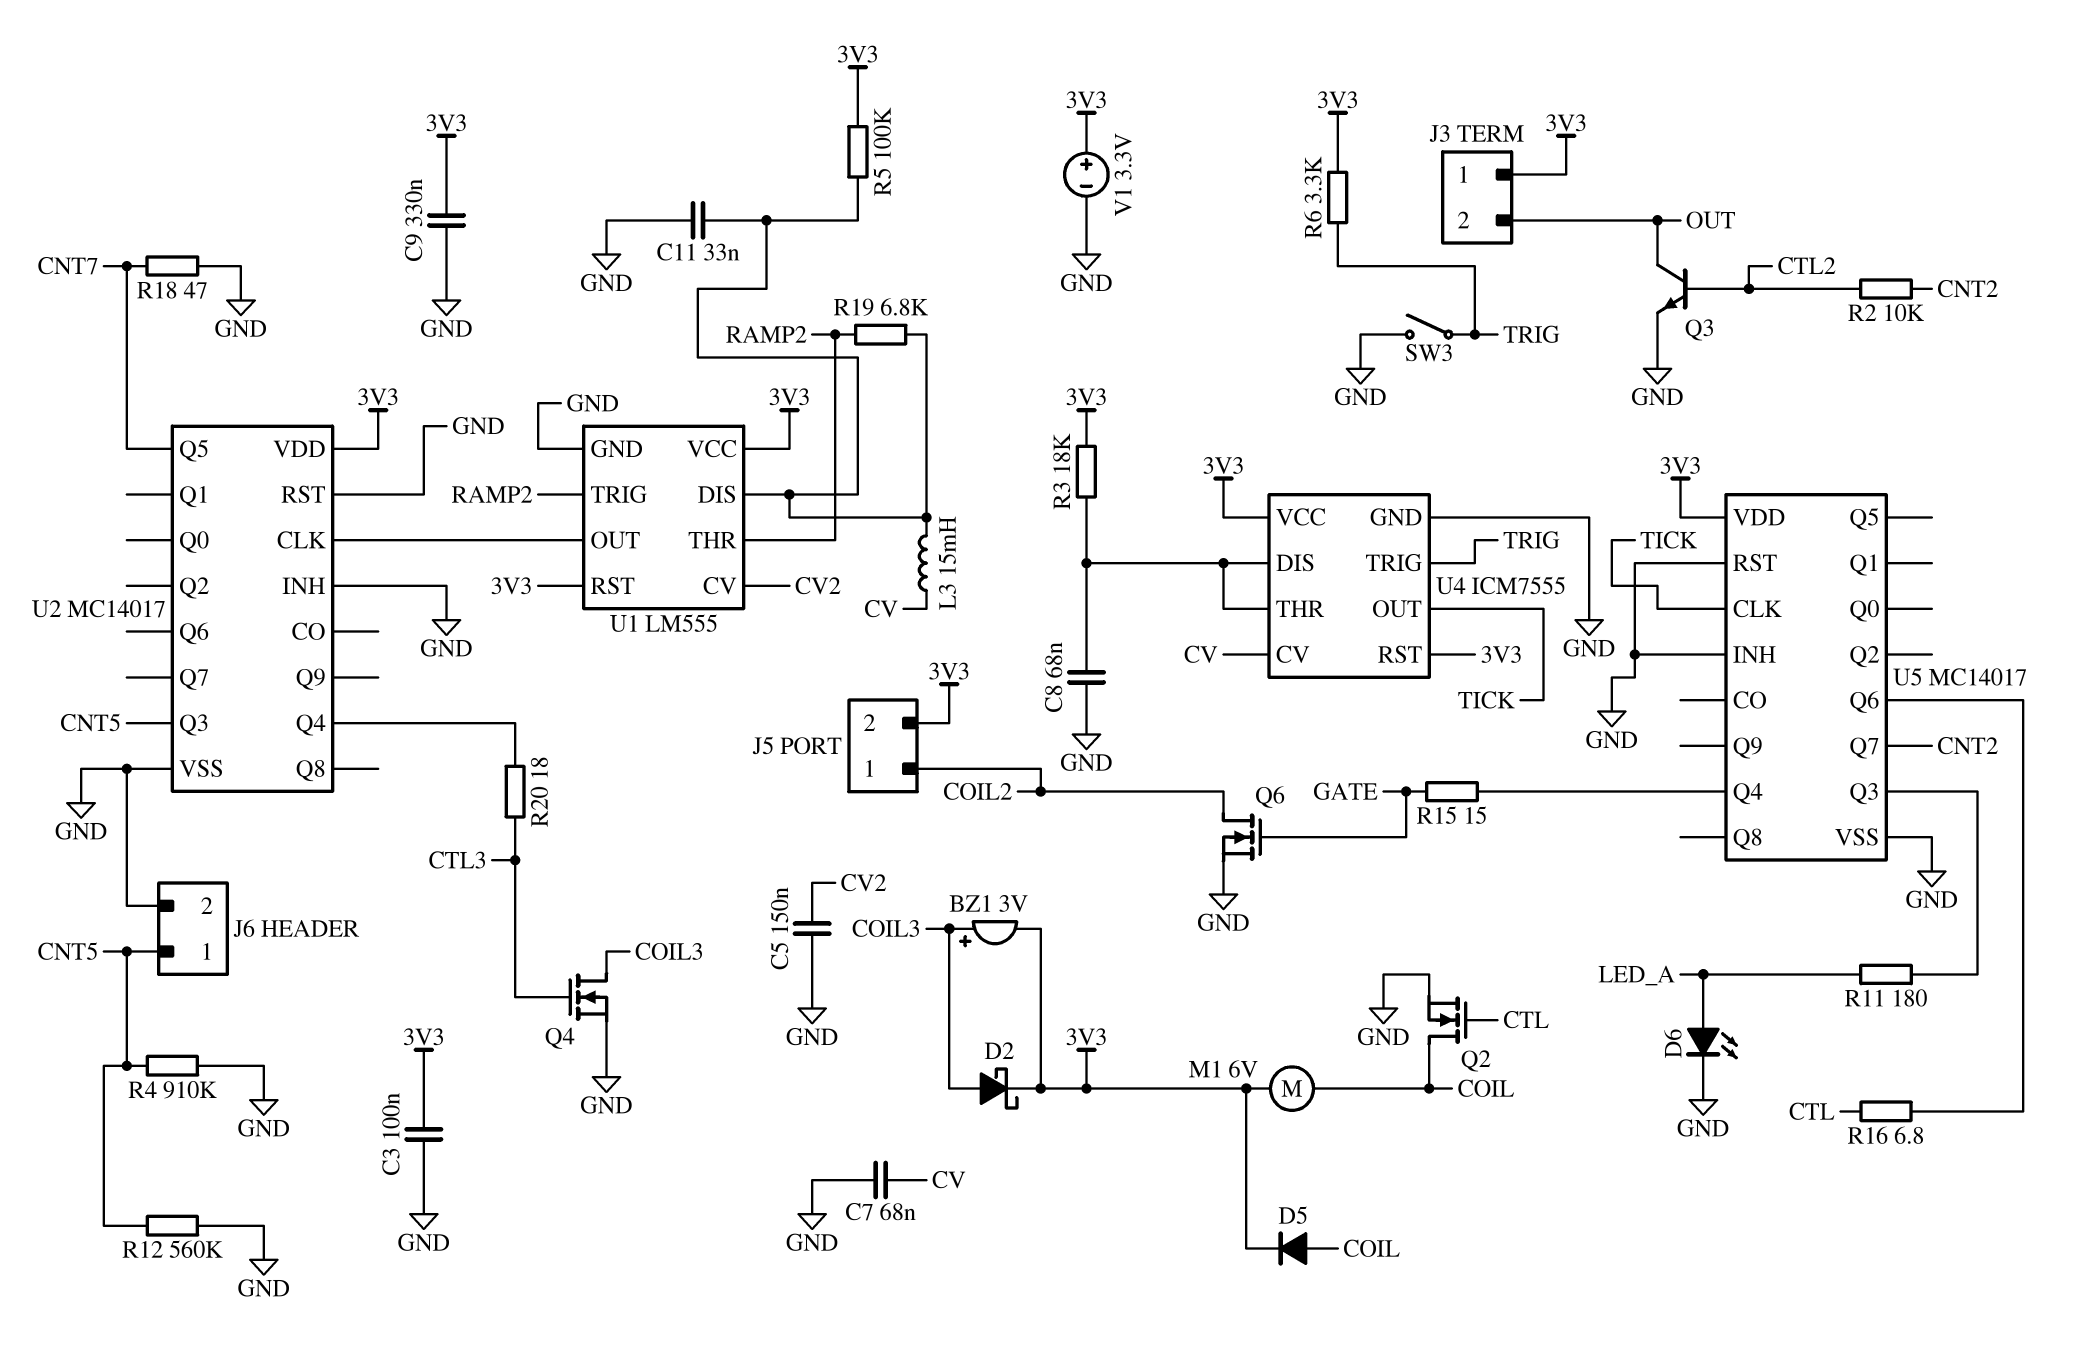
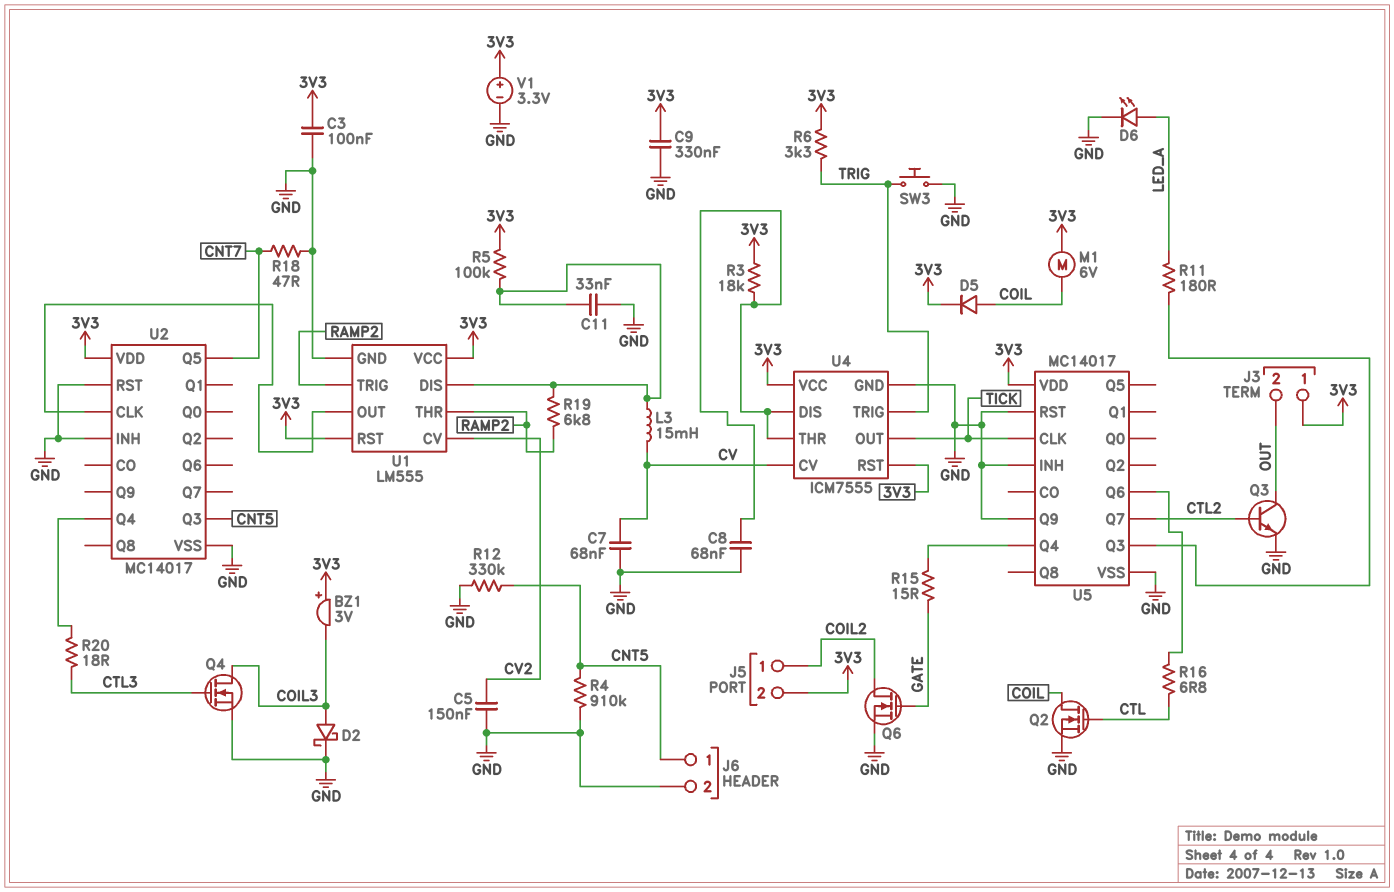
BZ1: buzzer 3V (plus COIL3, minus 3V3) -> buzzer 3V (plus 3V3, minus COIL3)
D2: schottky (A COIL3, K 3V3) -> schottky (A COIL3, K GND)
R2: 10k (CNT2, CTL2) -> none
R12: 560k (CNT5, GND) -> 330k (CNT5, GND)
SW3: switch (GND, TRIG) -> button (GND, TRIG)
U5 pin Q7: CNT2 -> CTL2
U5 pin Q9: none -> GND

